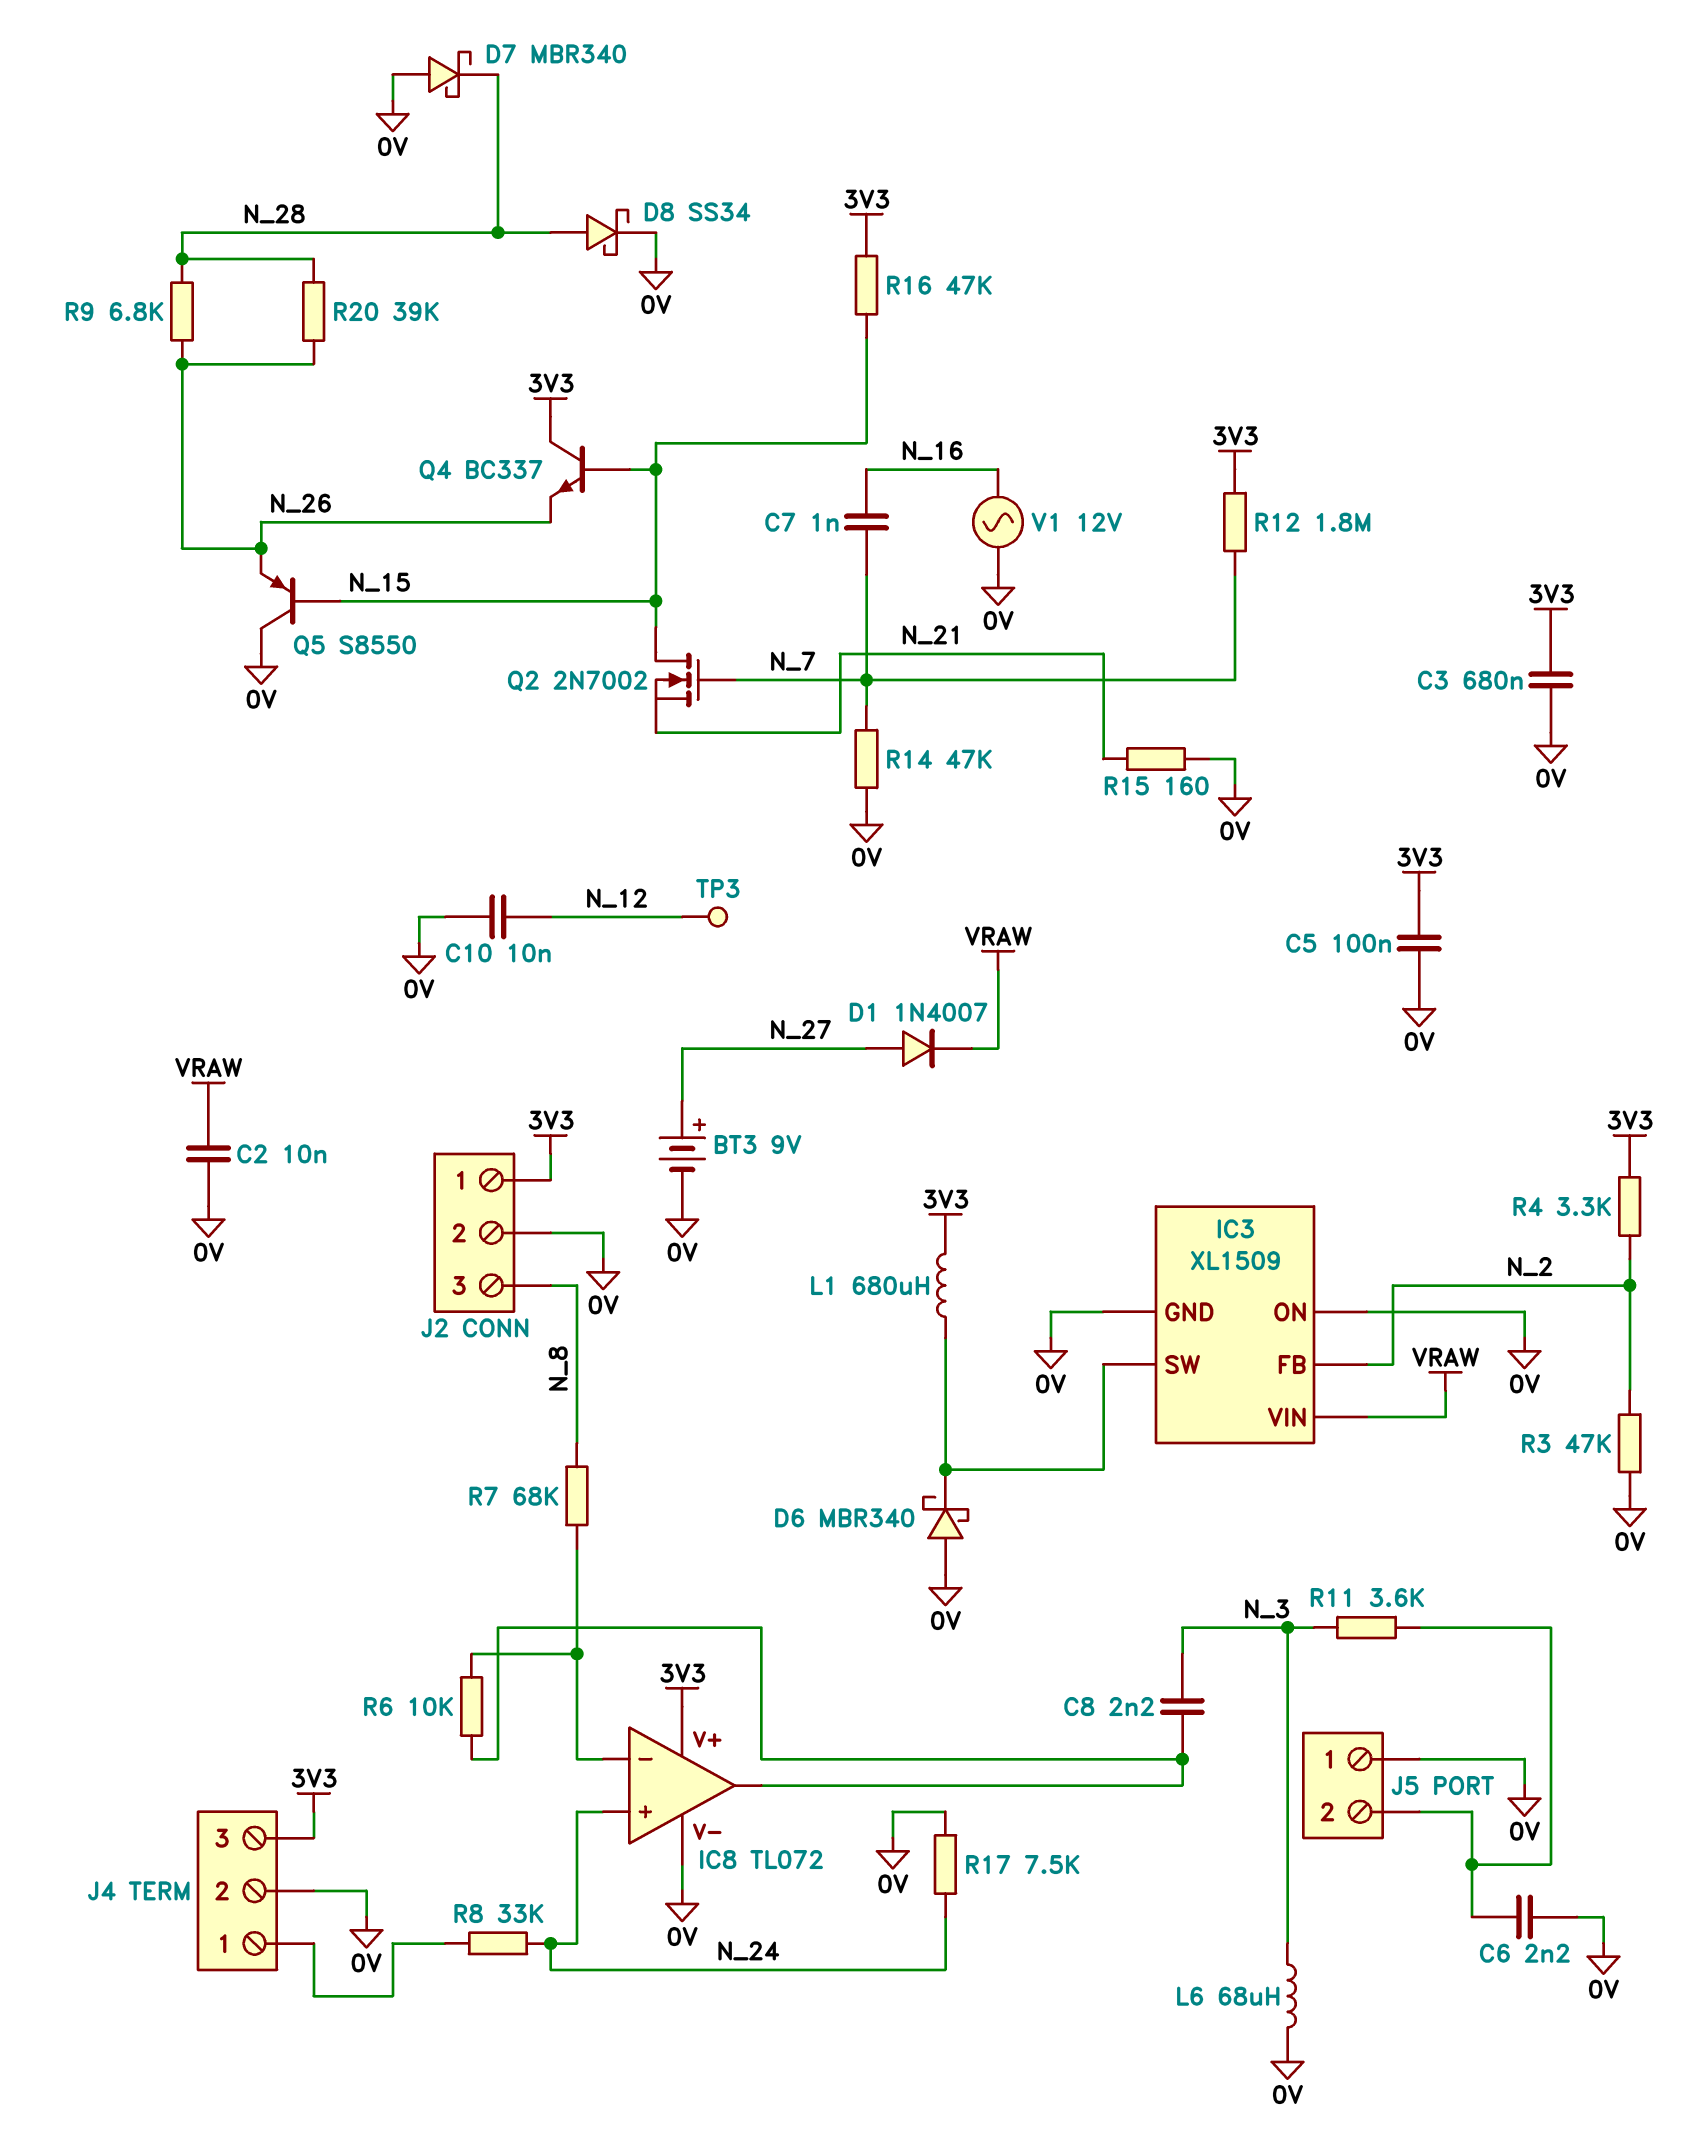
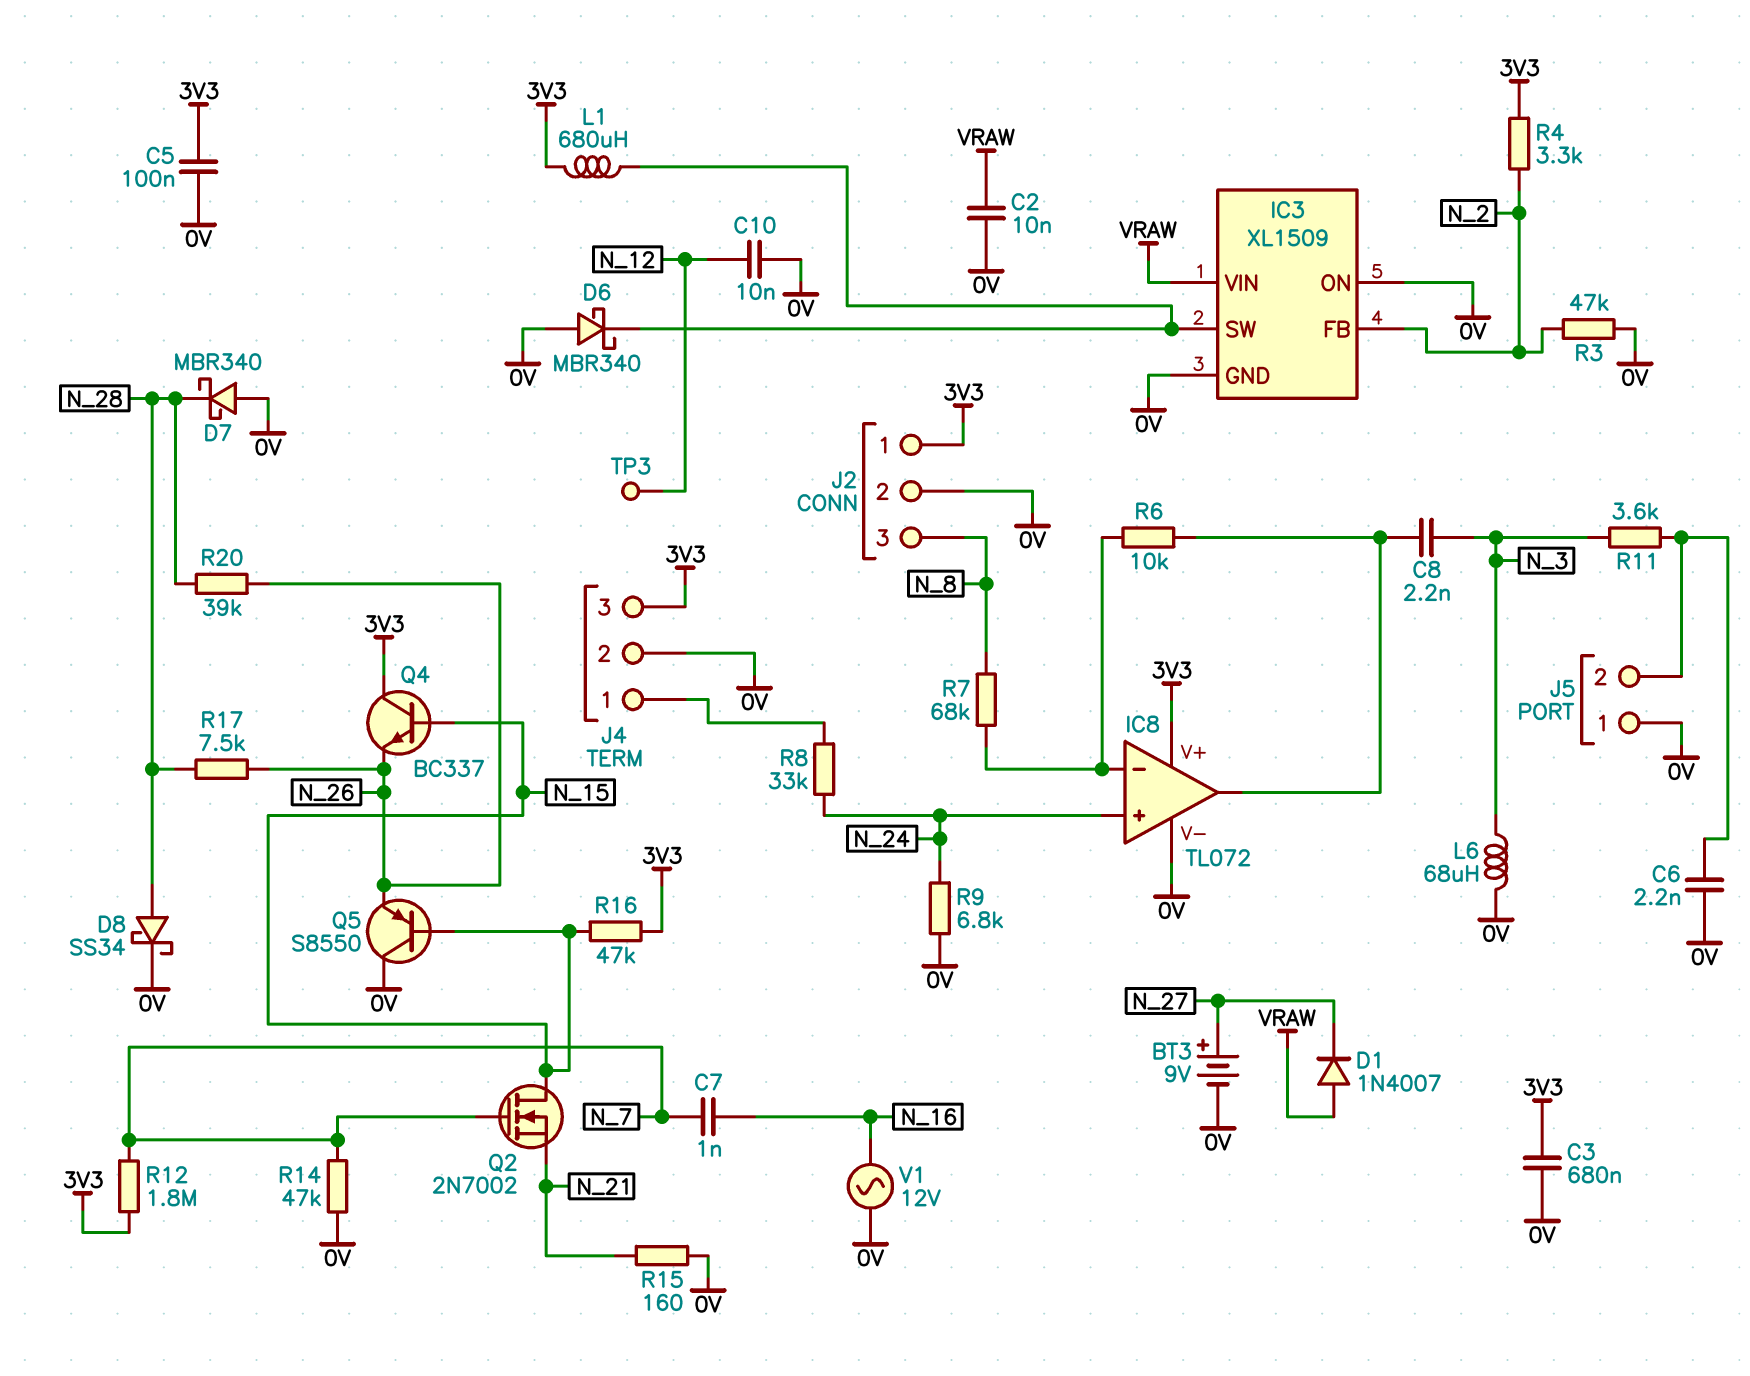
D1: diode 1N4007 (A N_27, K VRAW) -> diode 1N4007 (A VRAW, K N_27)
R9: 6.8k (N_26, N_28) -> 6.8k (0V, N_24)
R17: 7.5k (0V, N_24) -> 7.5k (N_26, N_28)

